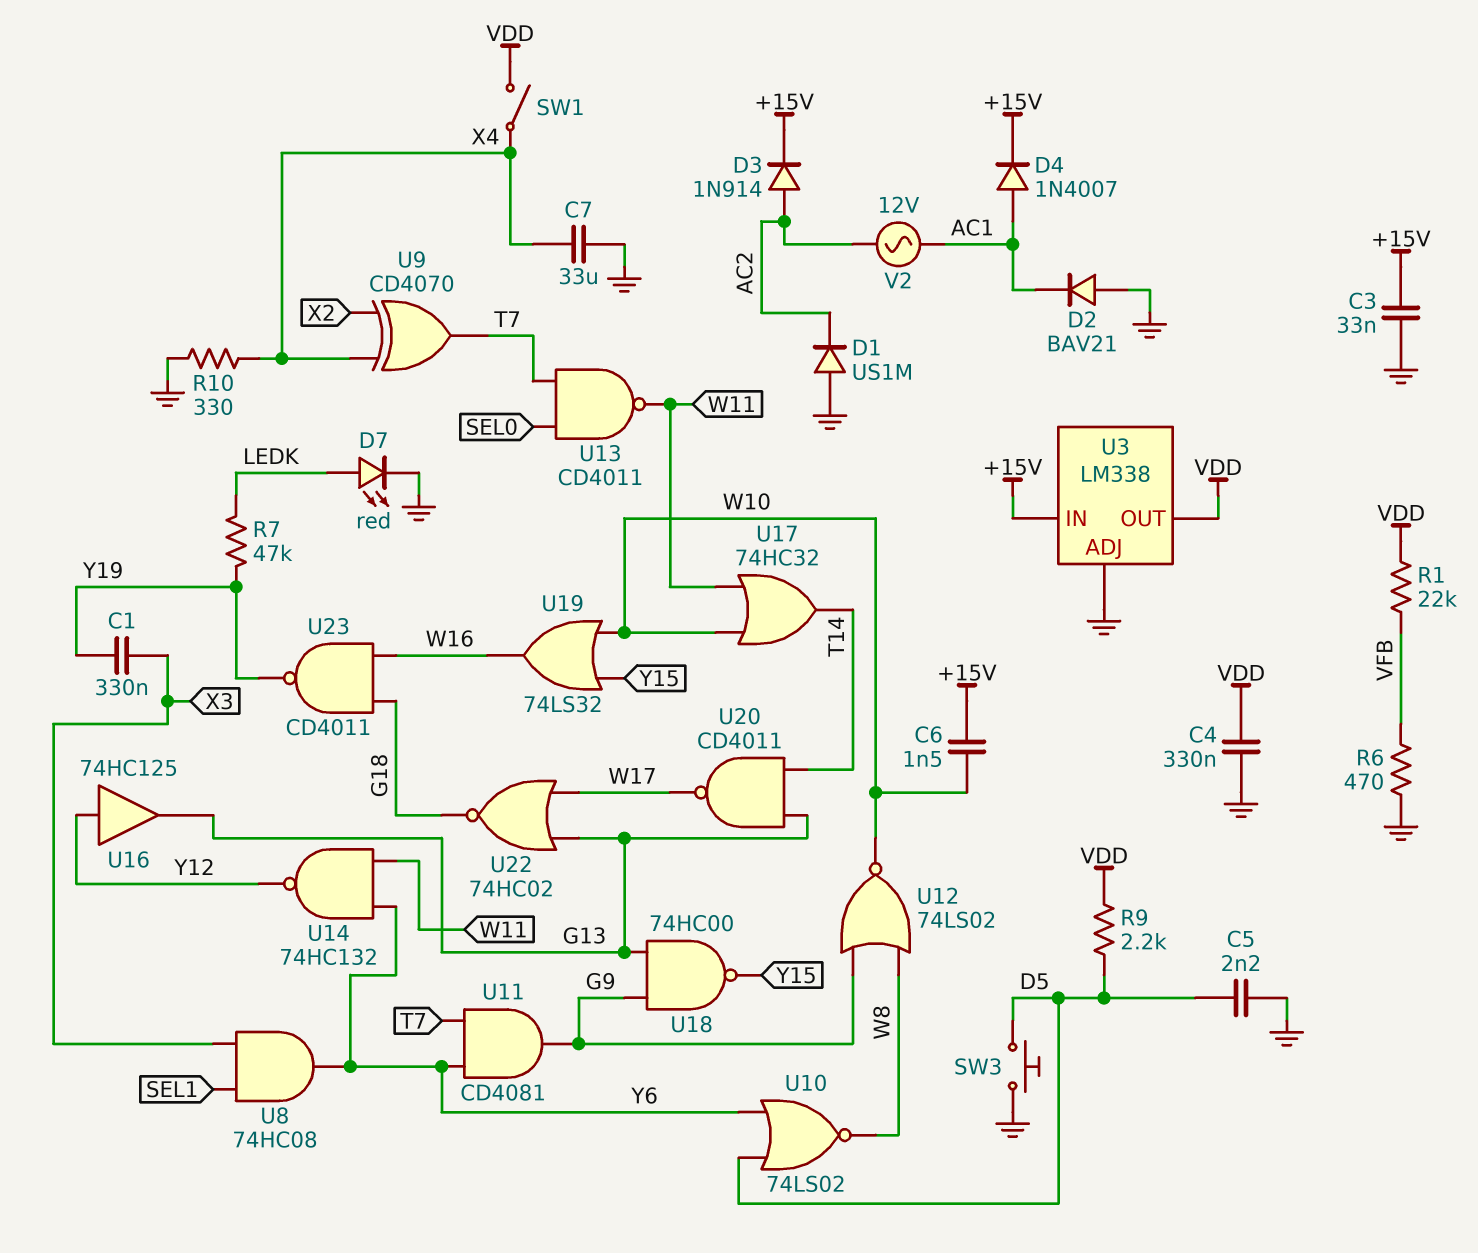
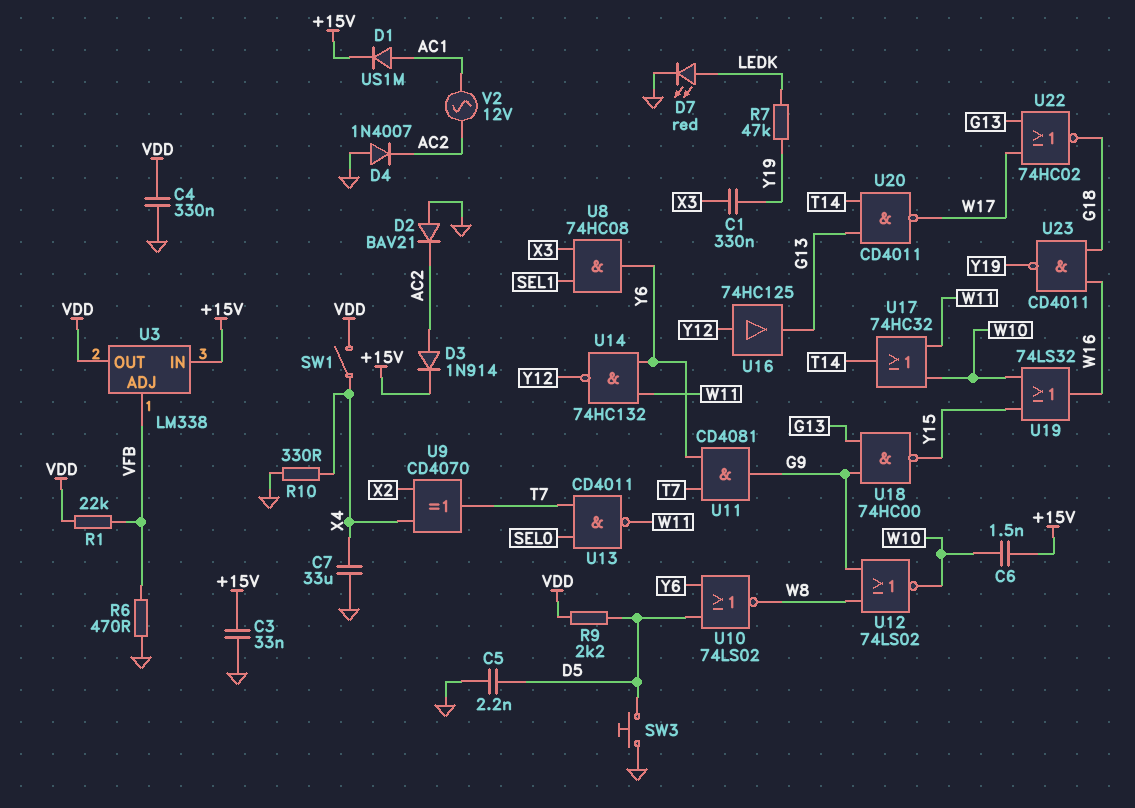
D1: diode US1M (A GND, K AC2) -> diode US1M (A AC1, K +15V)
D2: diode BAV21 (A GND, K AC1) -> diode BAV21 (A GND, K AC2)
D4: diode 1N4007 (A AC1, K +15V) -> diode 1N4007 (A GND, K AC2)
U3 pin ADJ: GND -> VFB

